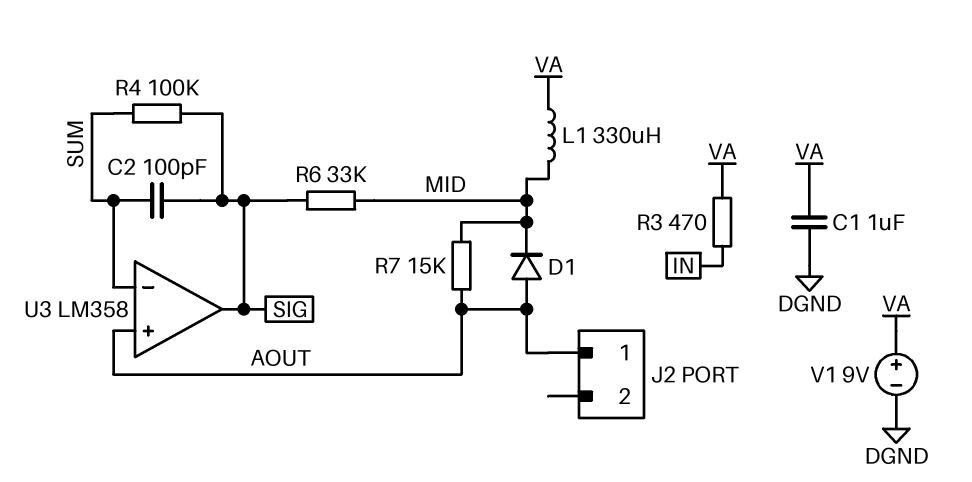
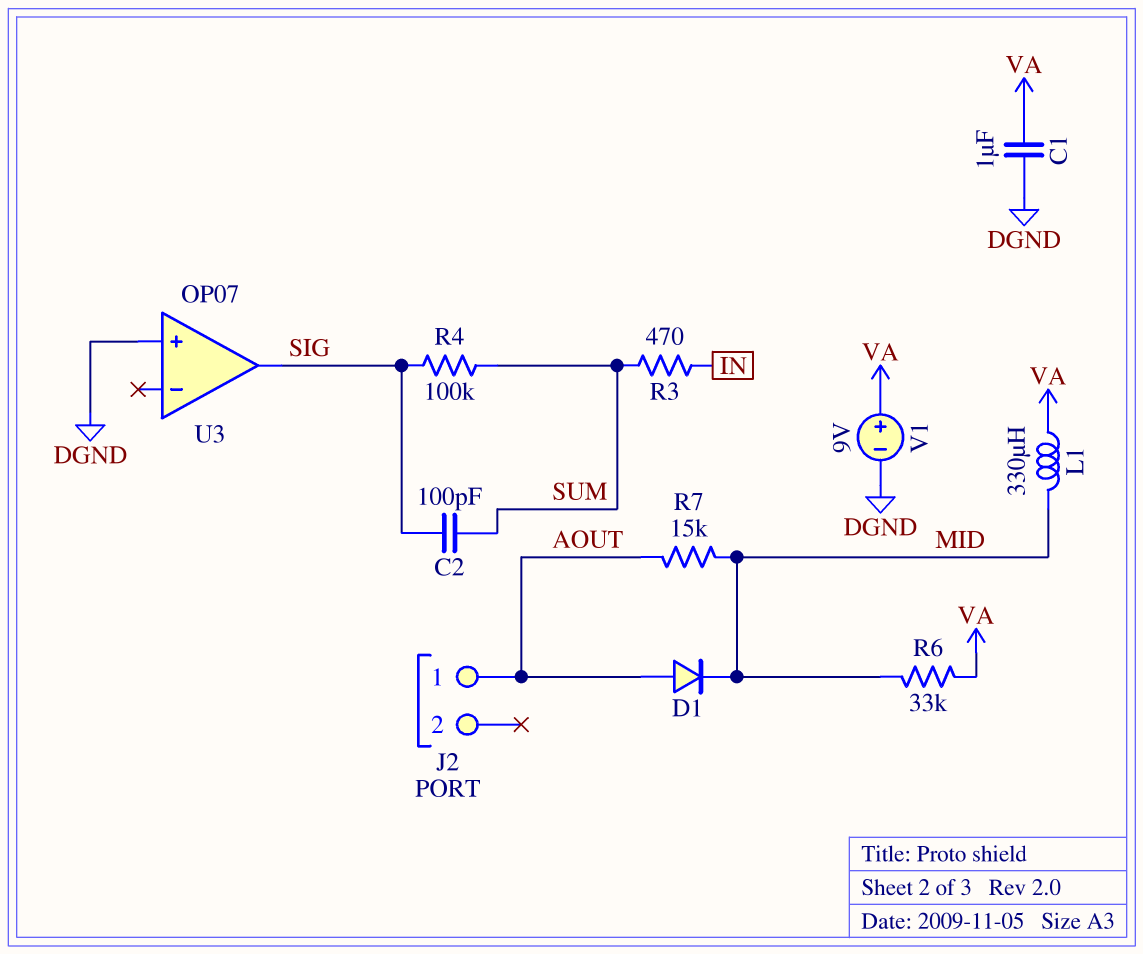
R3: 470 (IN, VA) -> 470 (IN, SUM)
R6: 33k (MID, SIG) -> 33k (MID, VA)
U3: LM358 -> OP07
U3 pin in+: AOUT -> DGND
U3 pin in-: SUM -> none

